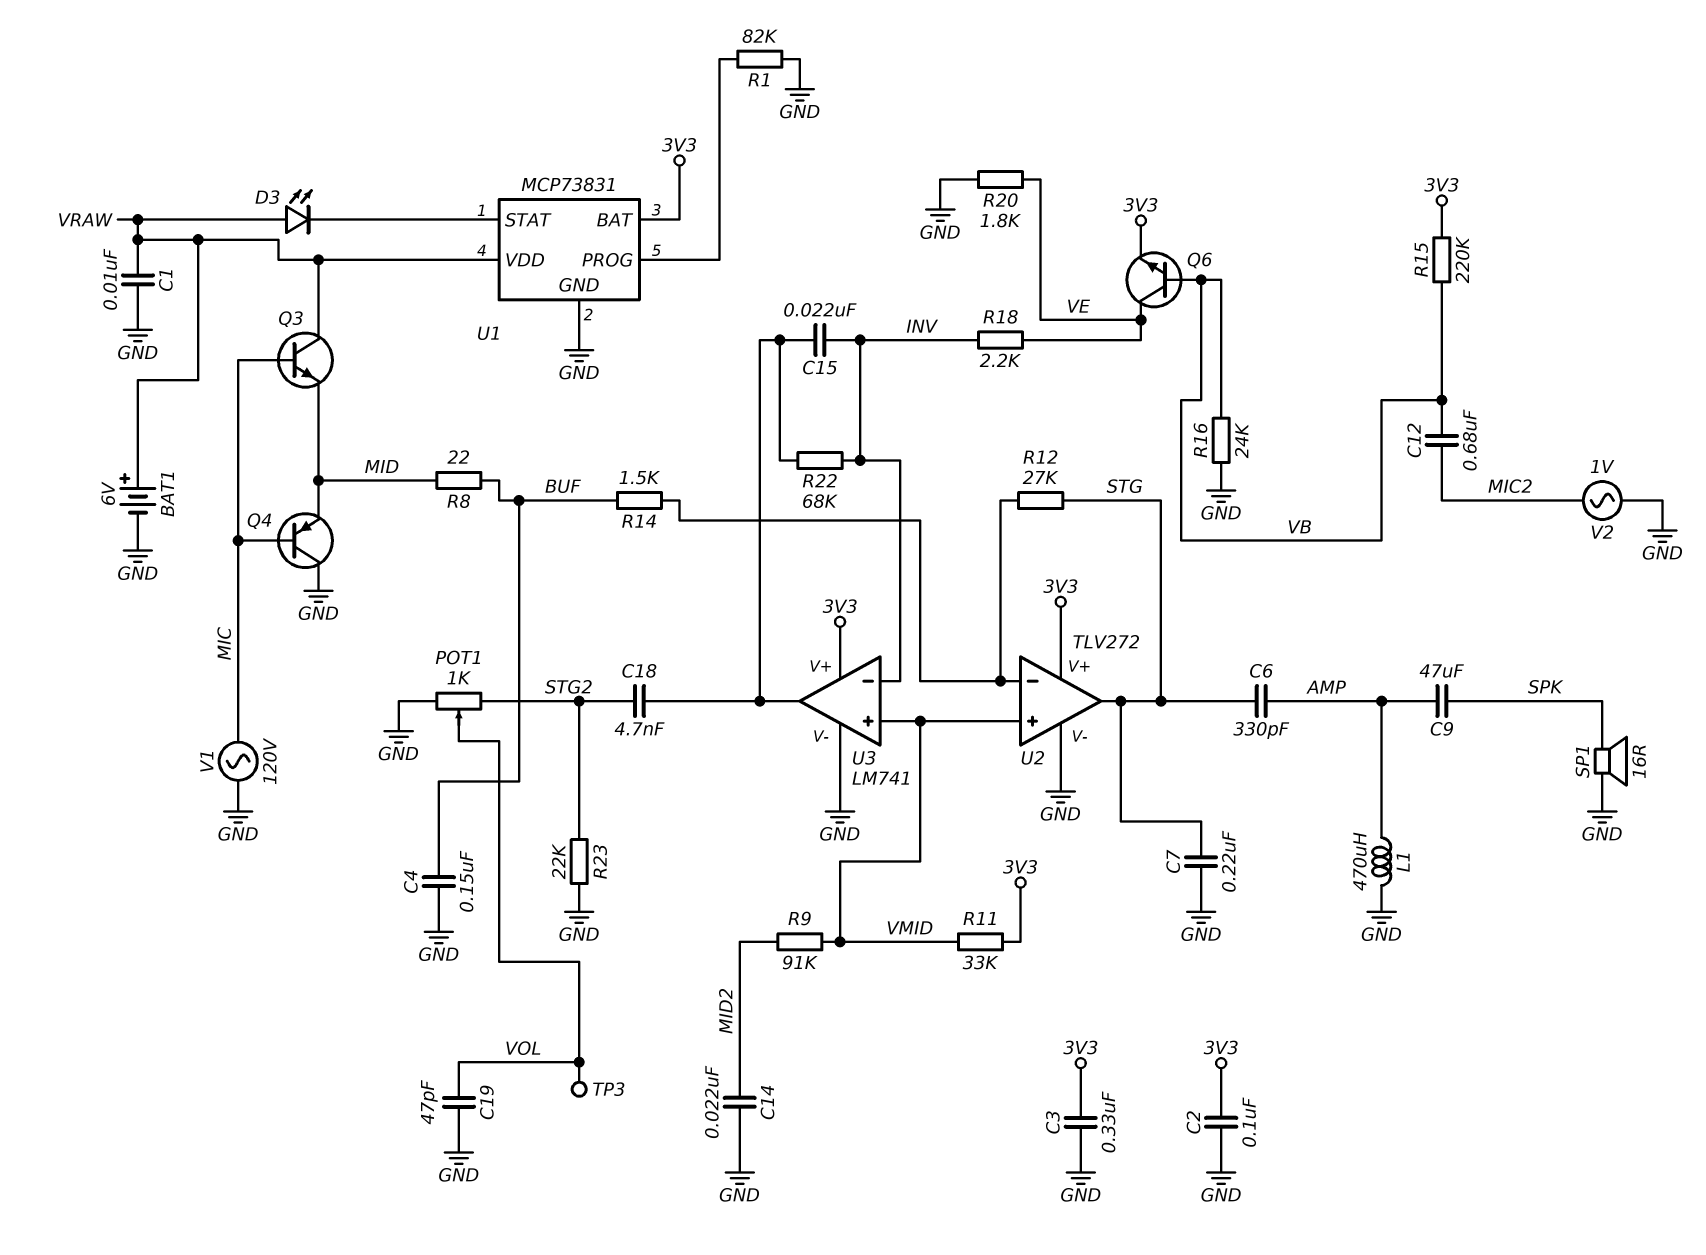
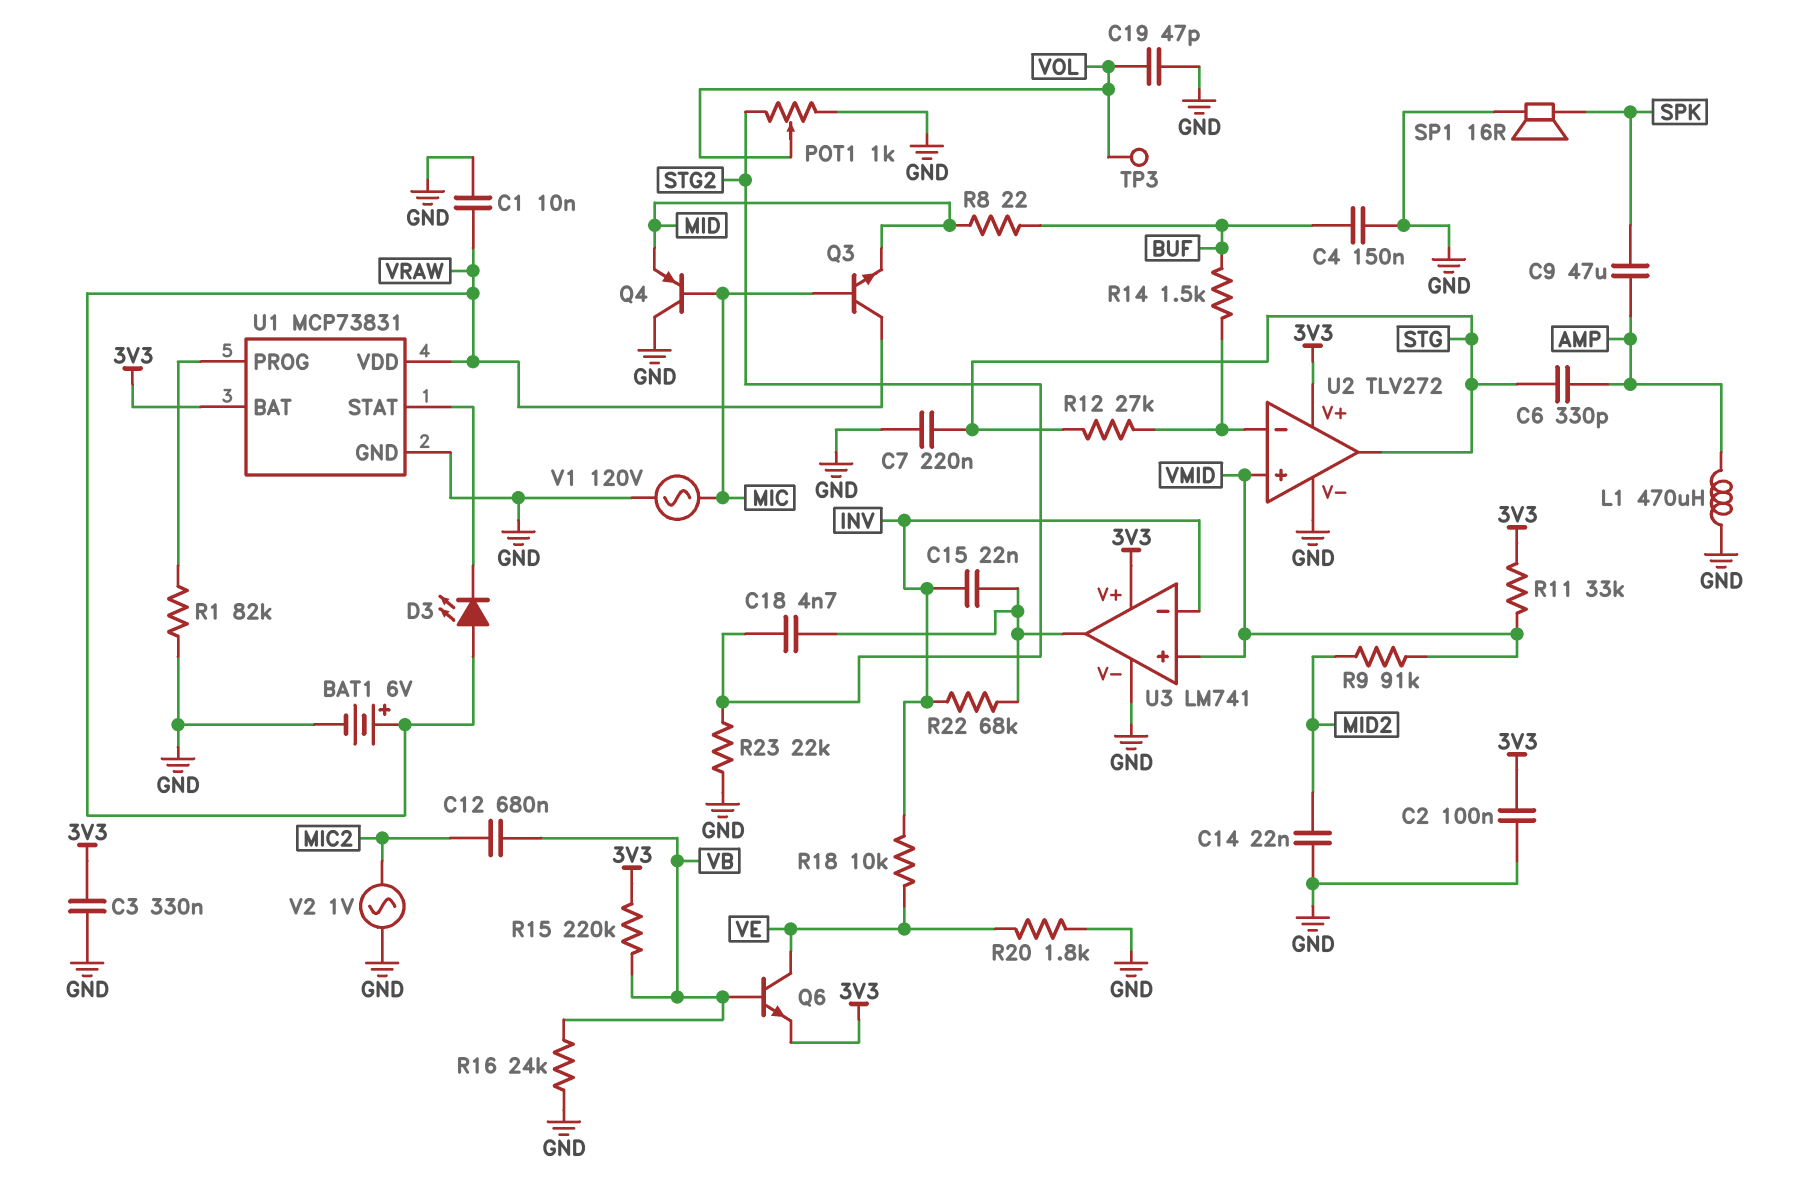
R18: 2.2k (INV, VE) -> 10k (INV, VE)

